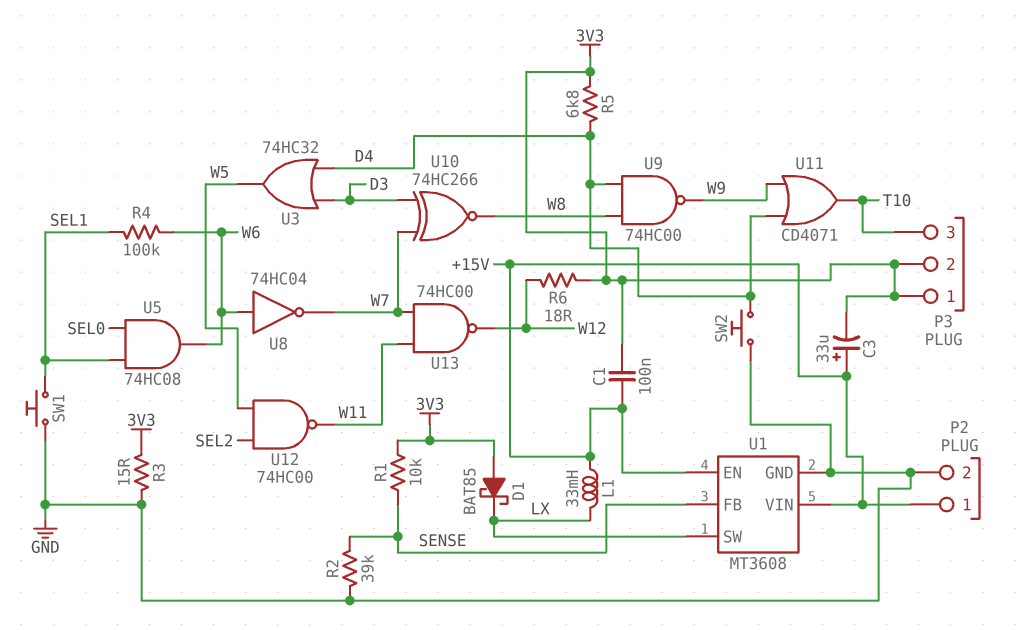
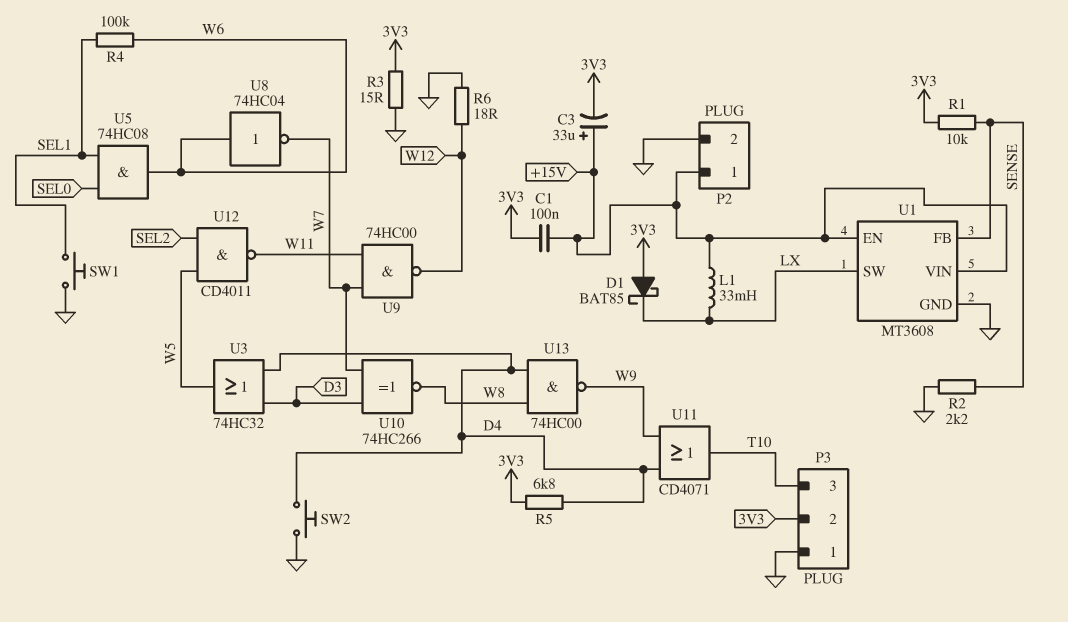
P3 pin 1: 3V3 -> GND
R2: 39k (GND, SENSE) -> 2.2k (GND, SENSE)
R6: 18 (3V3, W12) -> 18 (GND, W12)
U9: NAND 74HC00 (in D4, in W8, out W9) -> NAND 74HC00 (in W7, in W11, out W12)
U12: NAND 74HC00 (in SEL2, in W5, out W11) -> NAND CD4011 (in SEL2, in W5, out W11)
U13: NAND 74HC00 (in W7, in W11, out W12) -> NAND 74HC00 (in D4, in W8, out W9)

